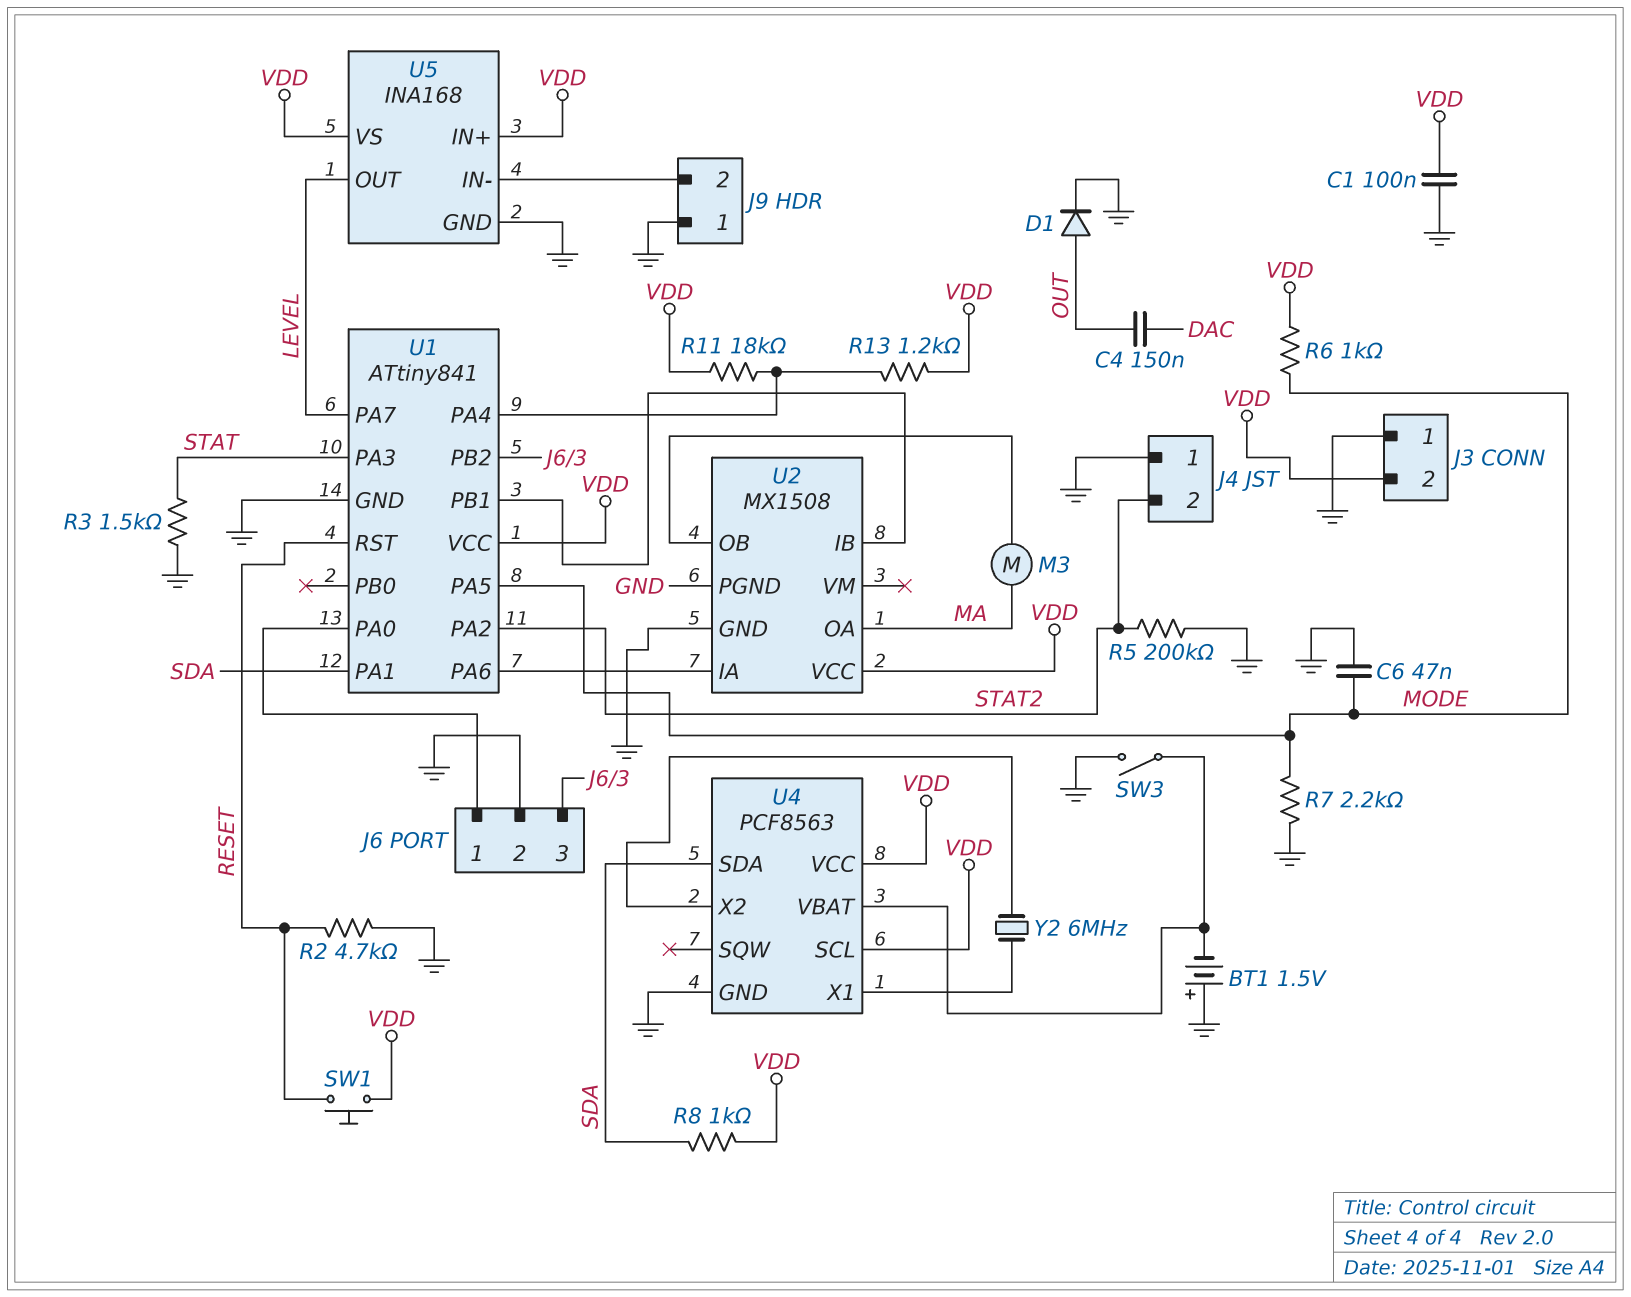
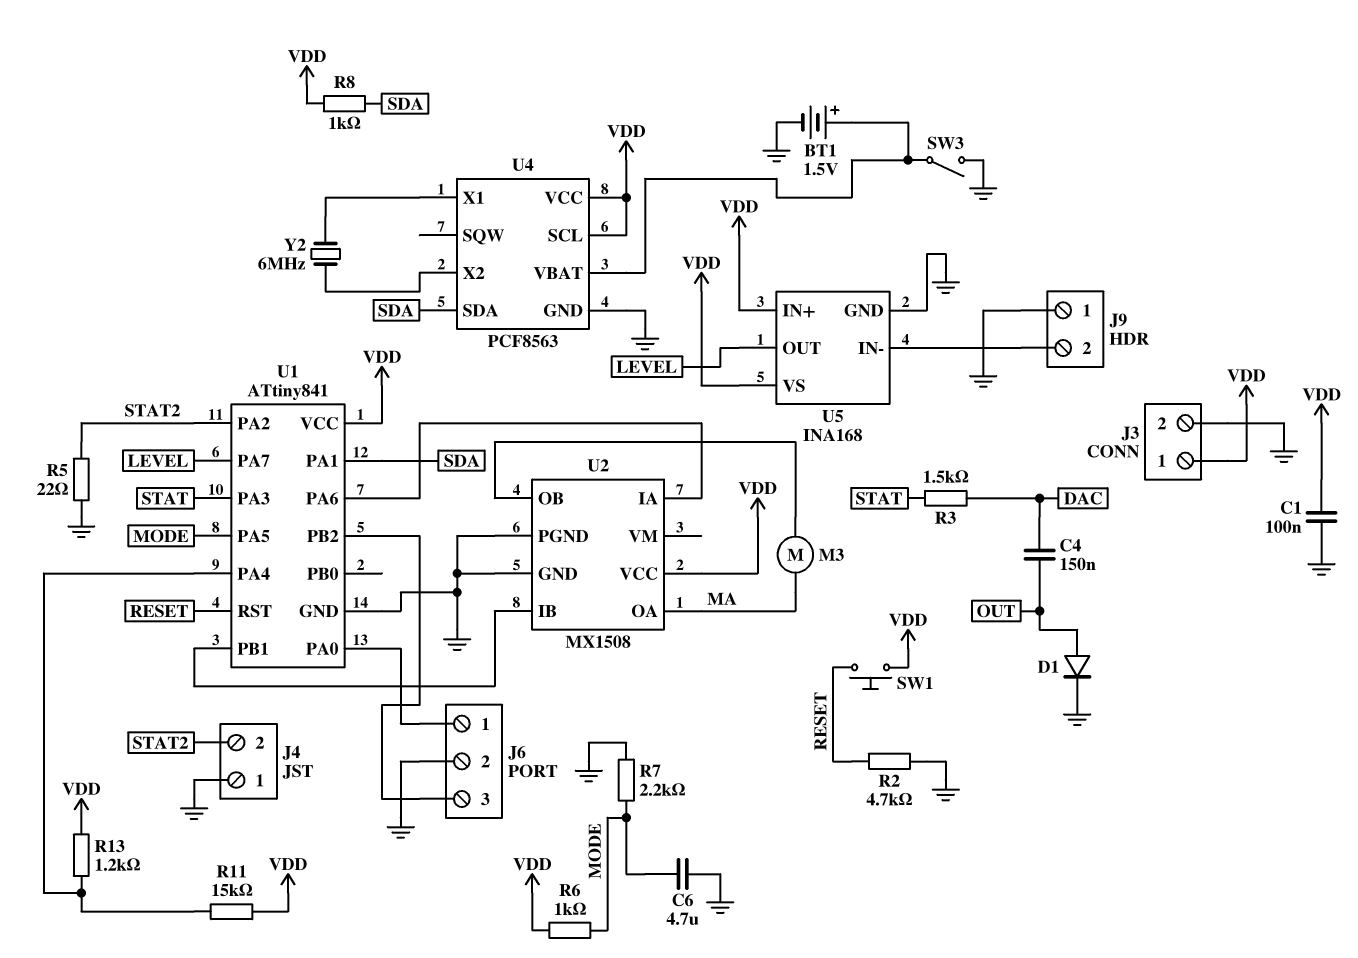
BT1: 1.5V (plus GND, minus U4/VBAT) -> 1.5V (plus U4/VBAT, minus GND)
C6: 47nF (GND, MODE) -> 4.7uF (GND, MODE)
J3 pin 1: GND -> VDD
J3 pin 2: VDD -> GND
R3: 1.5k (GND, STAT) -> 1.5k (DAC, STAT)
R5: 200k (GND, STAT2) -> 22 (GND, STAT2)
R11: 18k (U1/PA4, VDD) -> 15k (U1/PA4, VDD)

